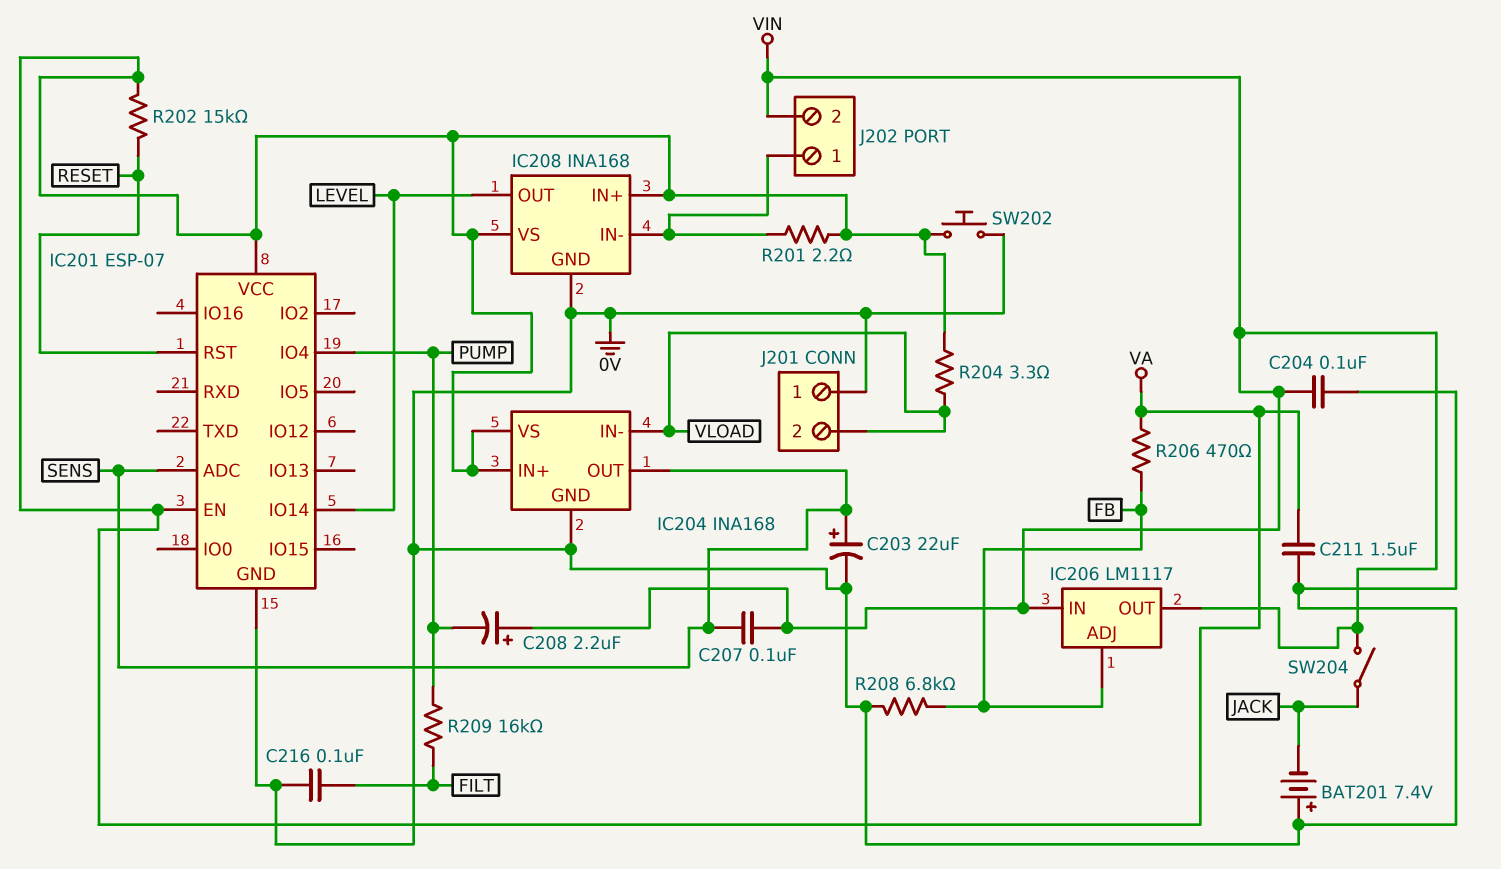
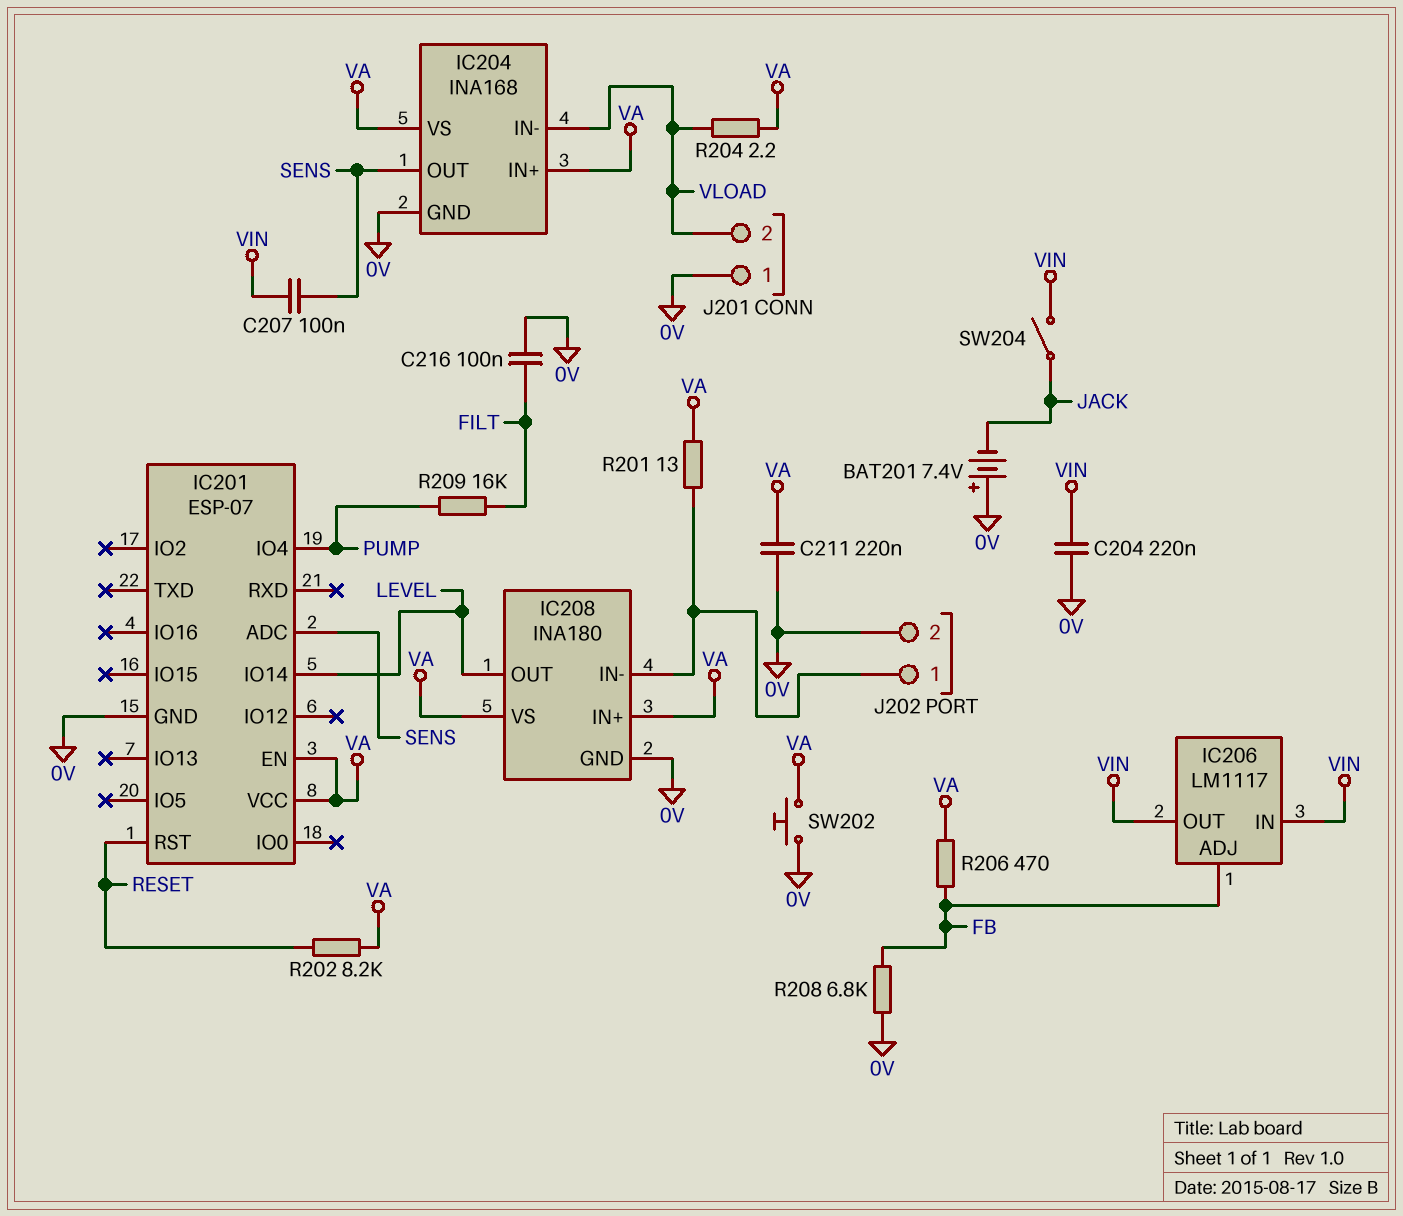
C203: 22uF (plus SENS, minus 0V) -> none
C204: 100nF (0V, VIN) -> 220nF (0V, VIN)
C208: 2.2uF (plus VIN, minus PUMP) -> none
C211: 1.5uF (0V, VA) -> 220nF (0V, VA)
IC208: INA168 -> INA180
J202 pin 2: VIN -> 0V
R201: 2.2 (IC208/IN-, VA) -> 13 (IC208/IN-, VA)
R202: 15k (RESET, VA) -> 8.2k (RESET, VA)
R204: 3.3 (VA, VLOAD) -> 2.2 (VA, VLOAD)

